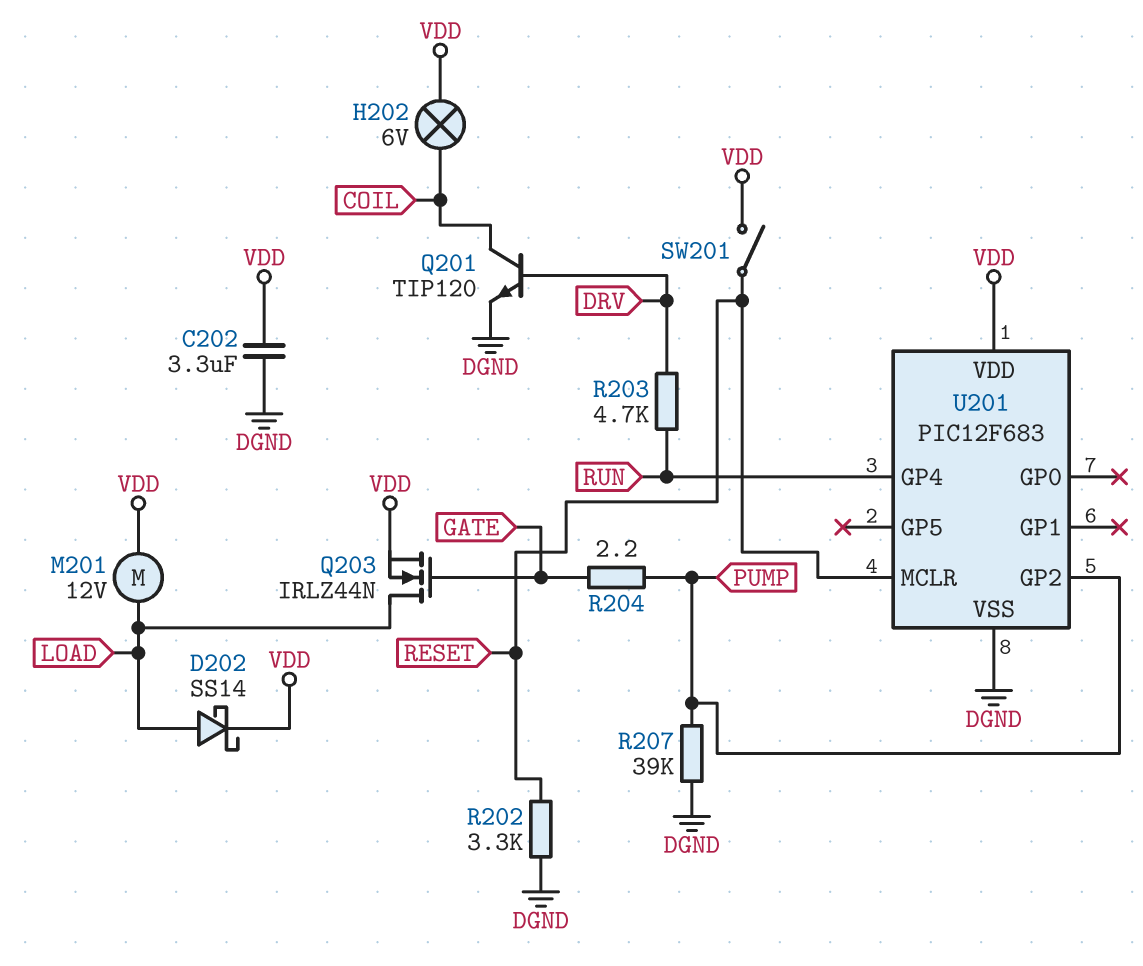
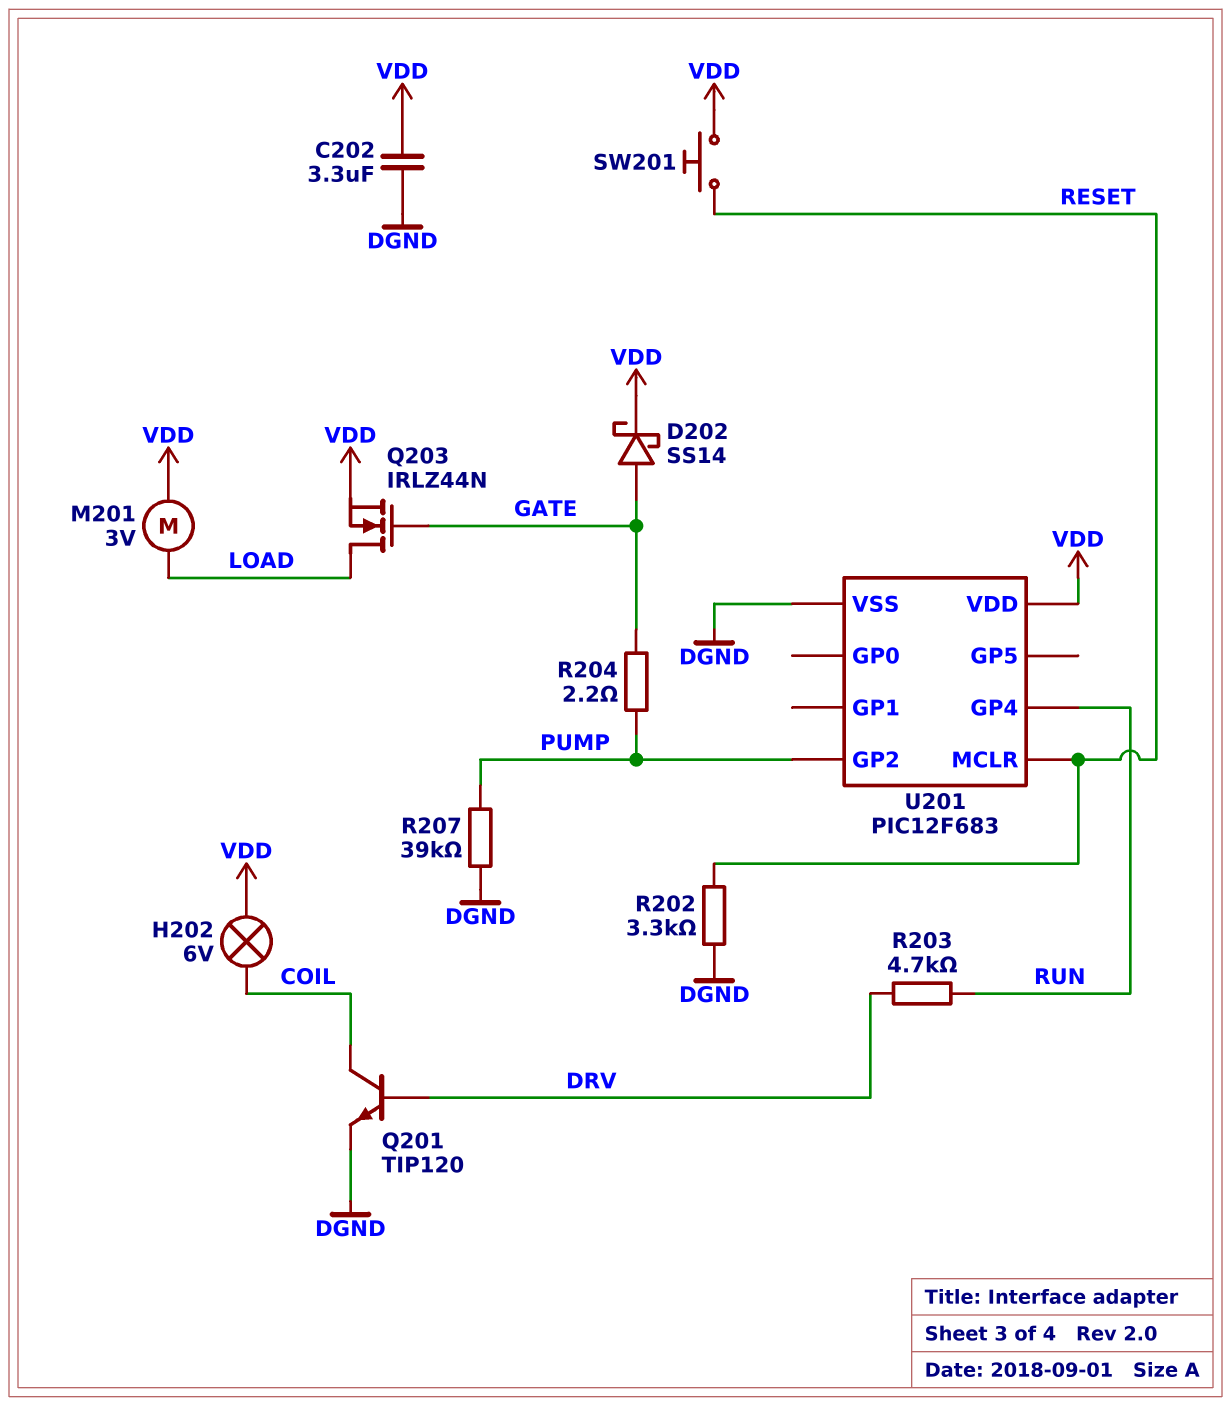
D202: schottky SS14 (A LOAD, K VDD) -> schottky SS14 (A GATE, K VDD)
M201: motor 12V (LOAD, VDD) -> motor 3V (LOAD, VDD)
SW201: switch (RESET, VDD) -> button (RESET, VDD)

